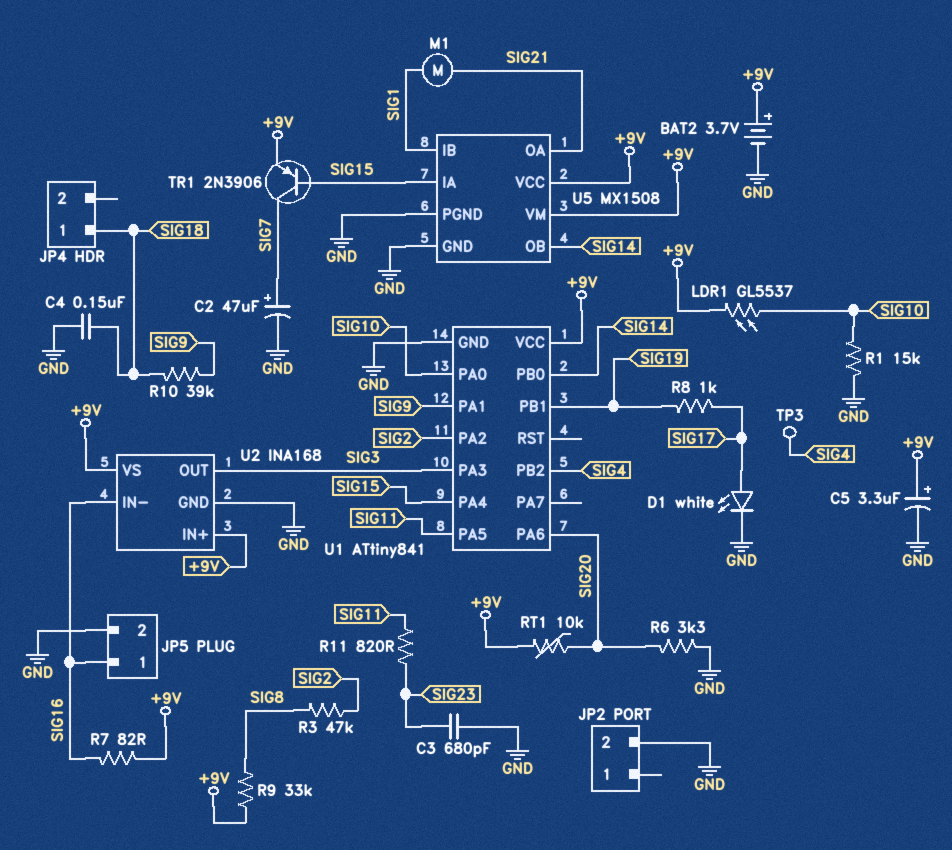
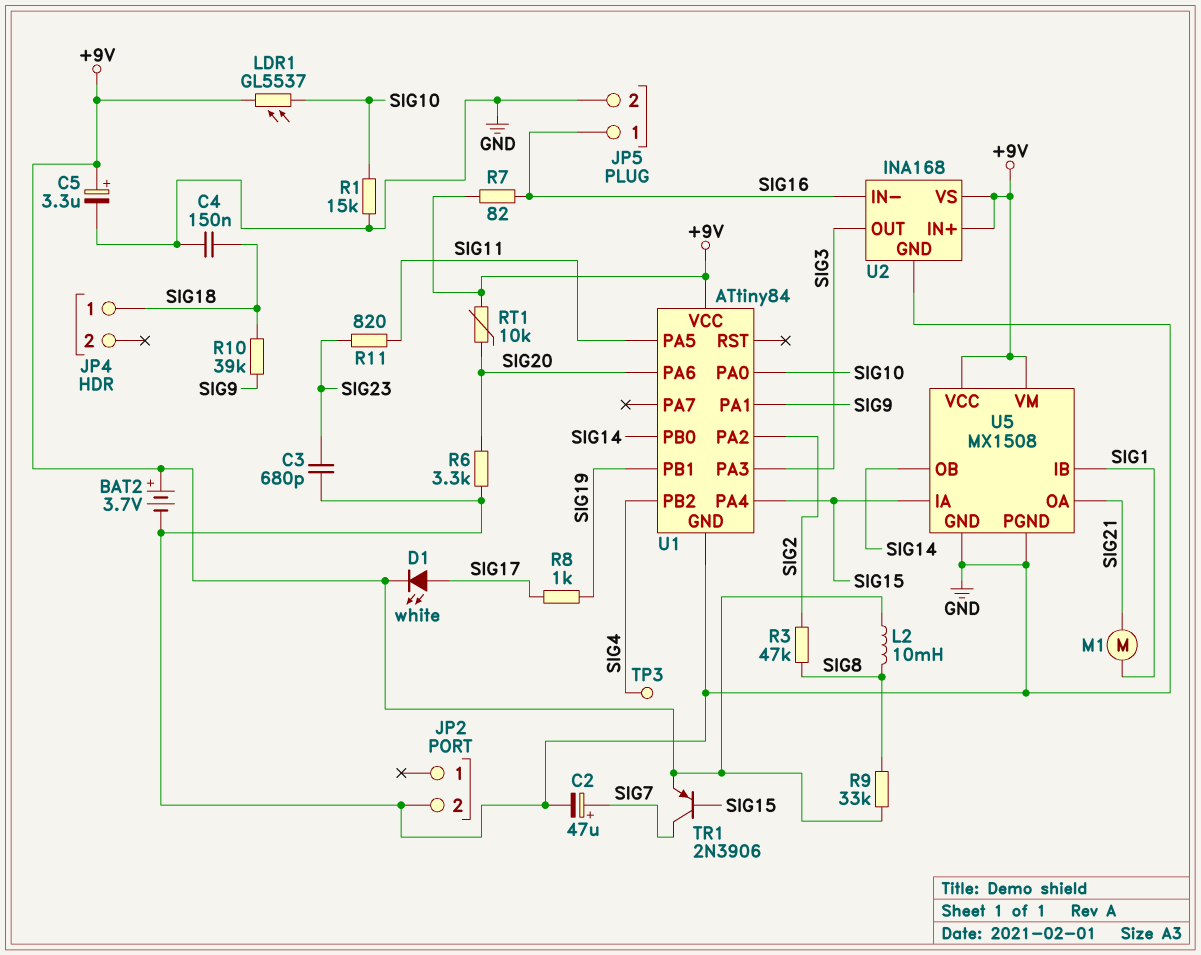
D1: LED white (A SIG17, K GND) -> LED white (A SIG17, K +9V)
L2: none -> 10mH (+9V, SIG8)
U1: ATtiny841 -> ATtiny84

